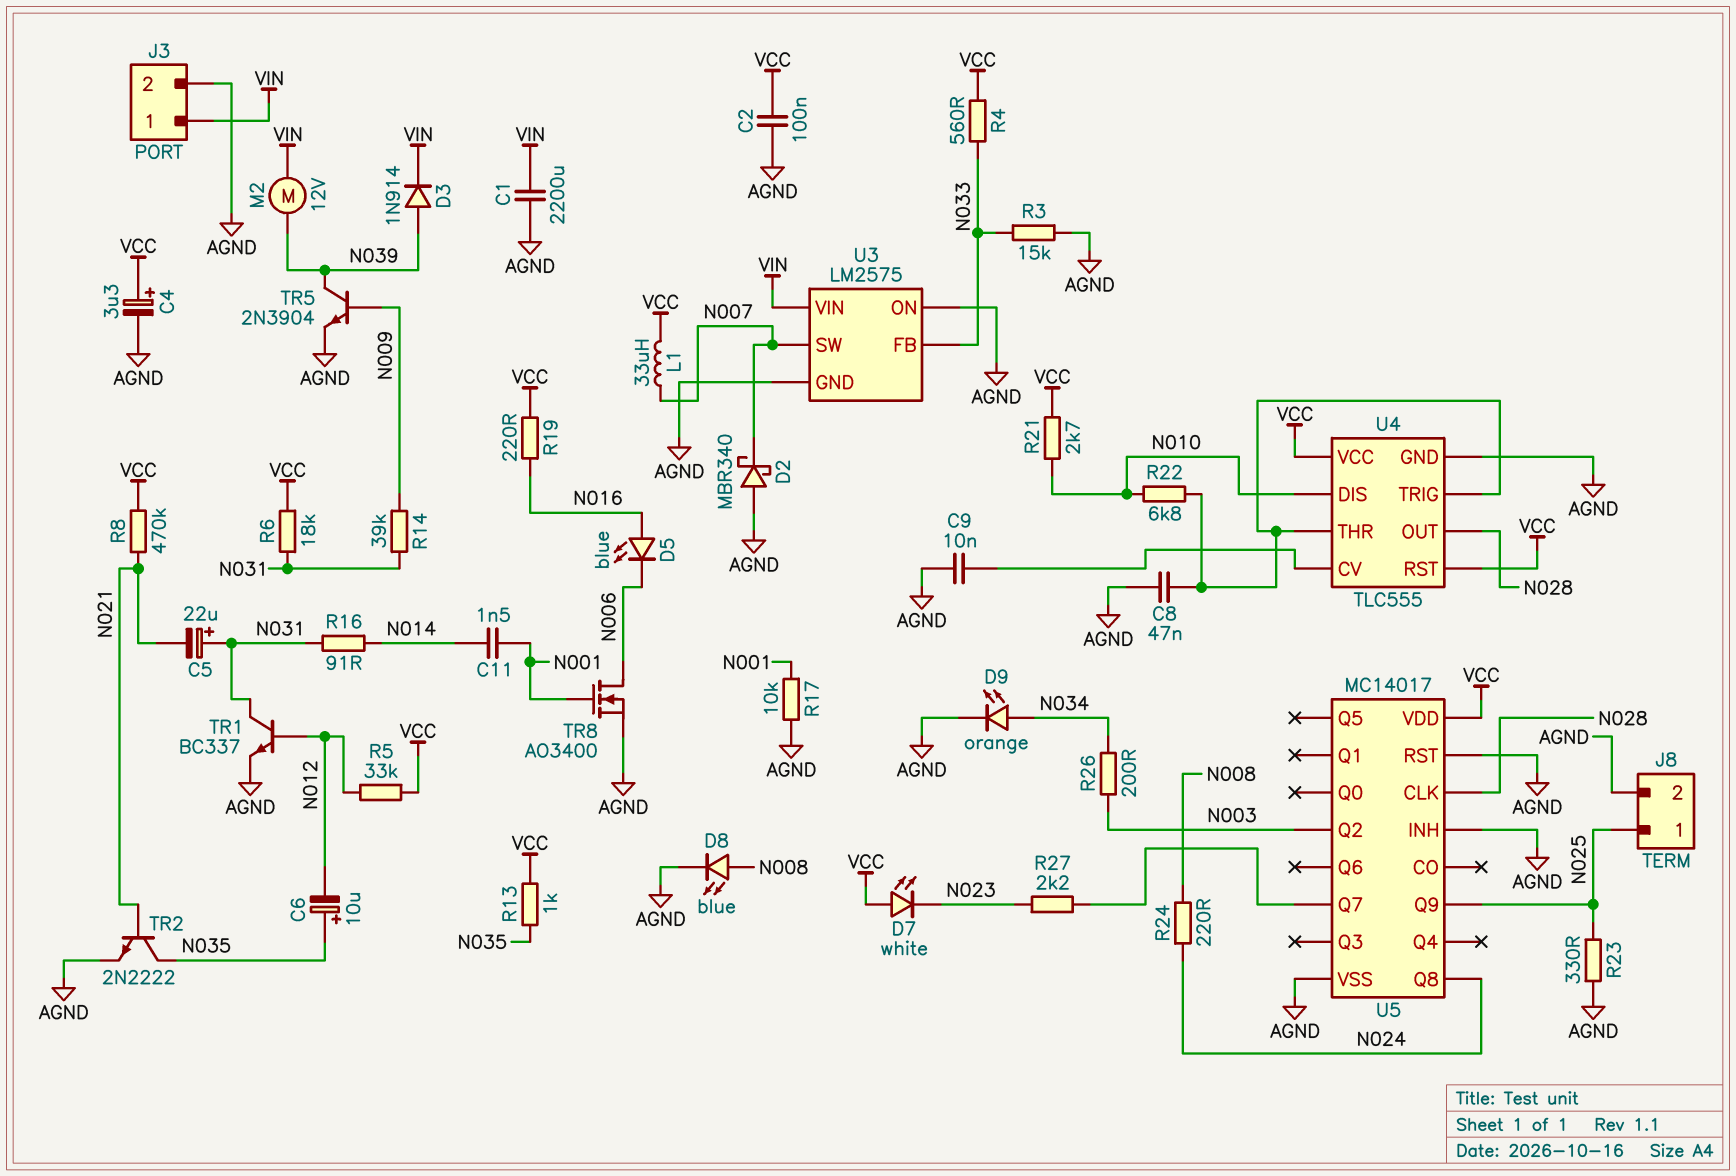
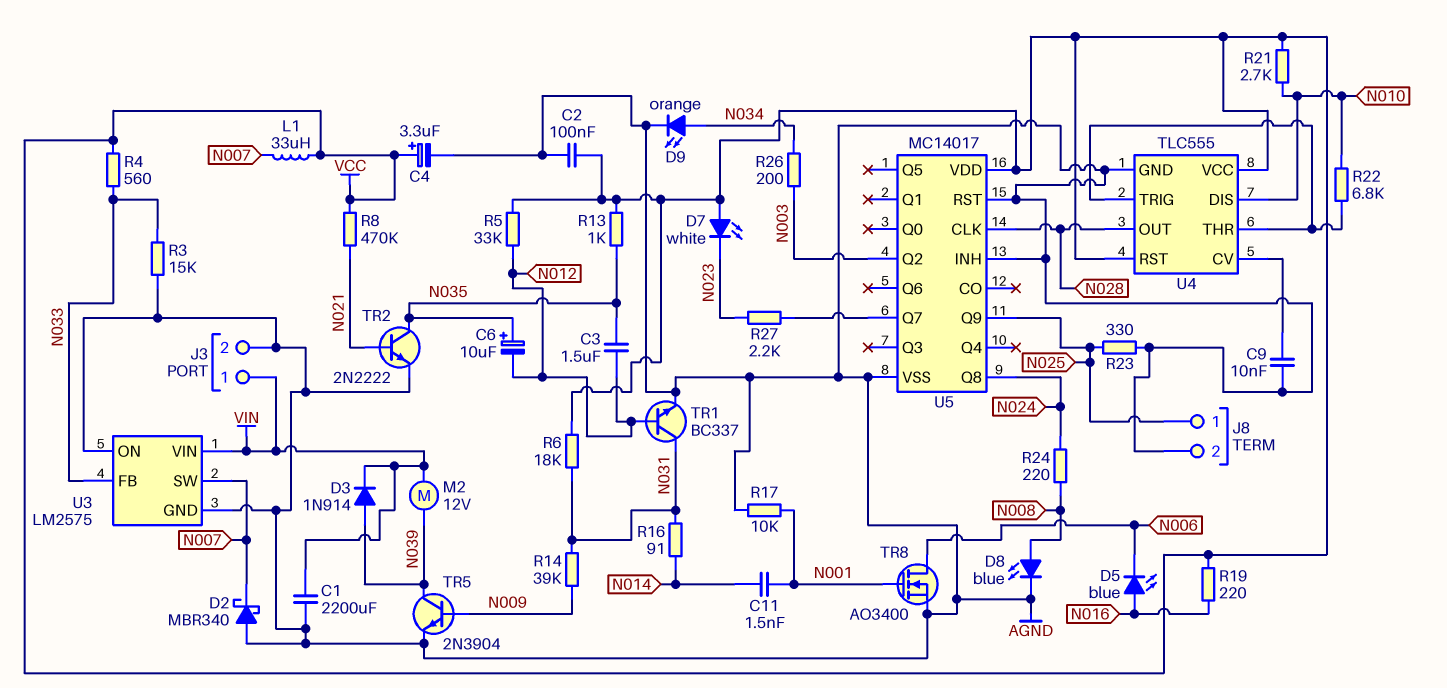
C3: none -> 1.5uF (N012, N035)
C5: 22uF (plus N031, minus N021) -> none
C8: 47nF (AGND, U4/THR) -> none

